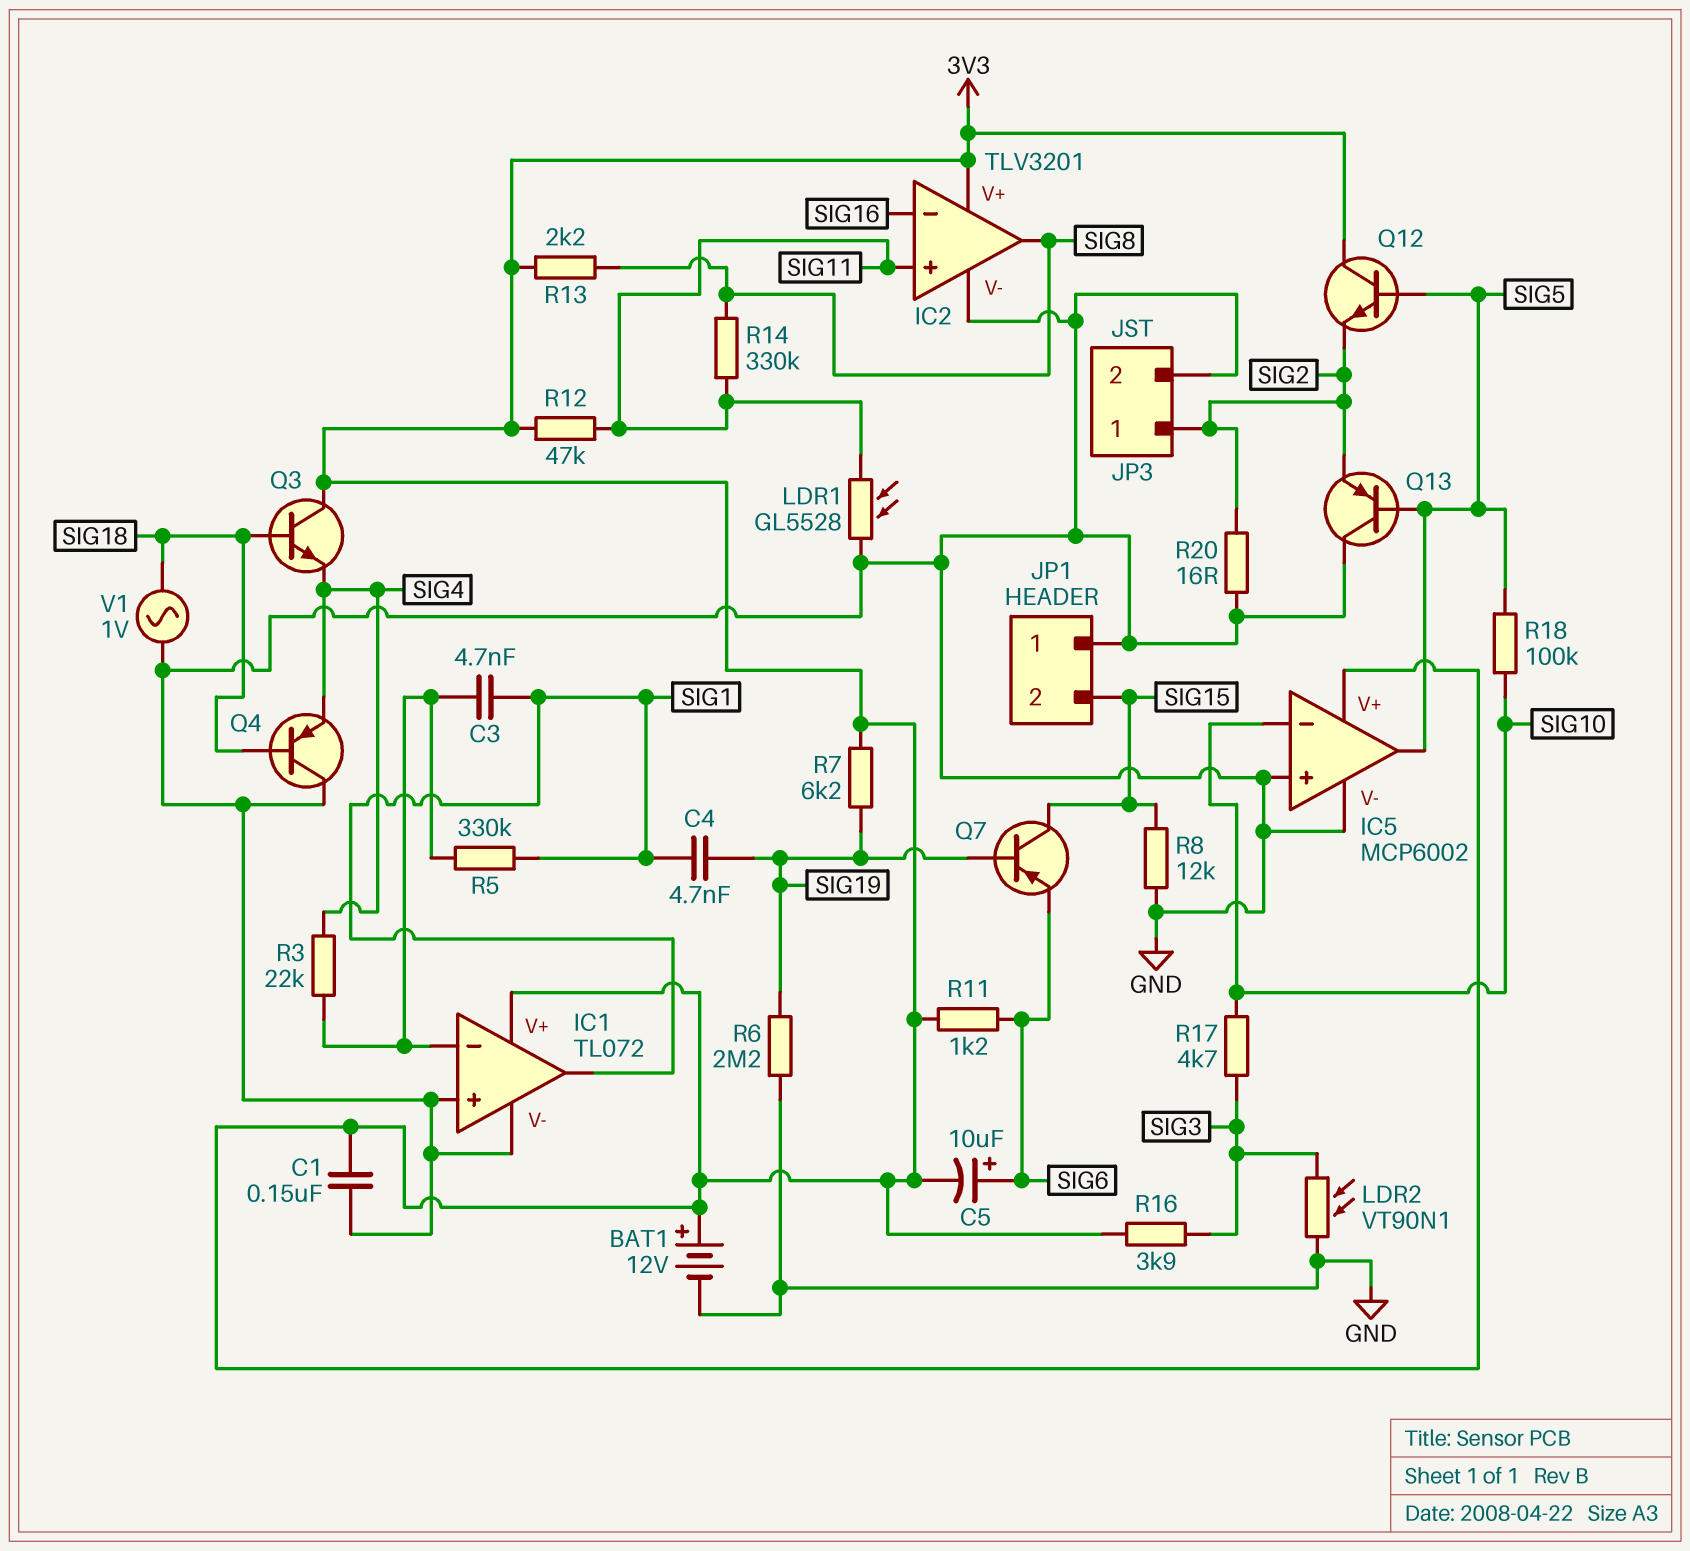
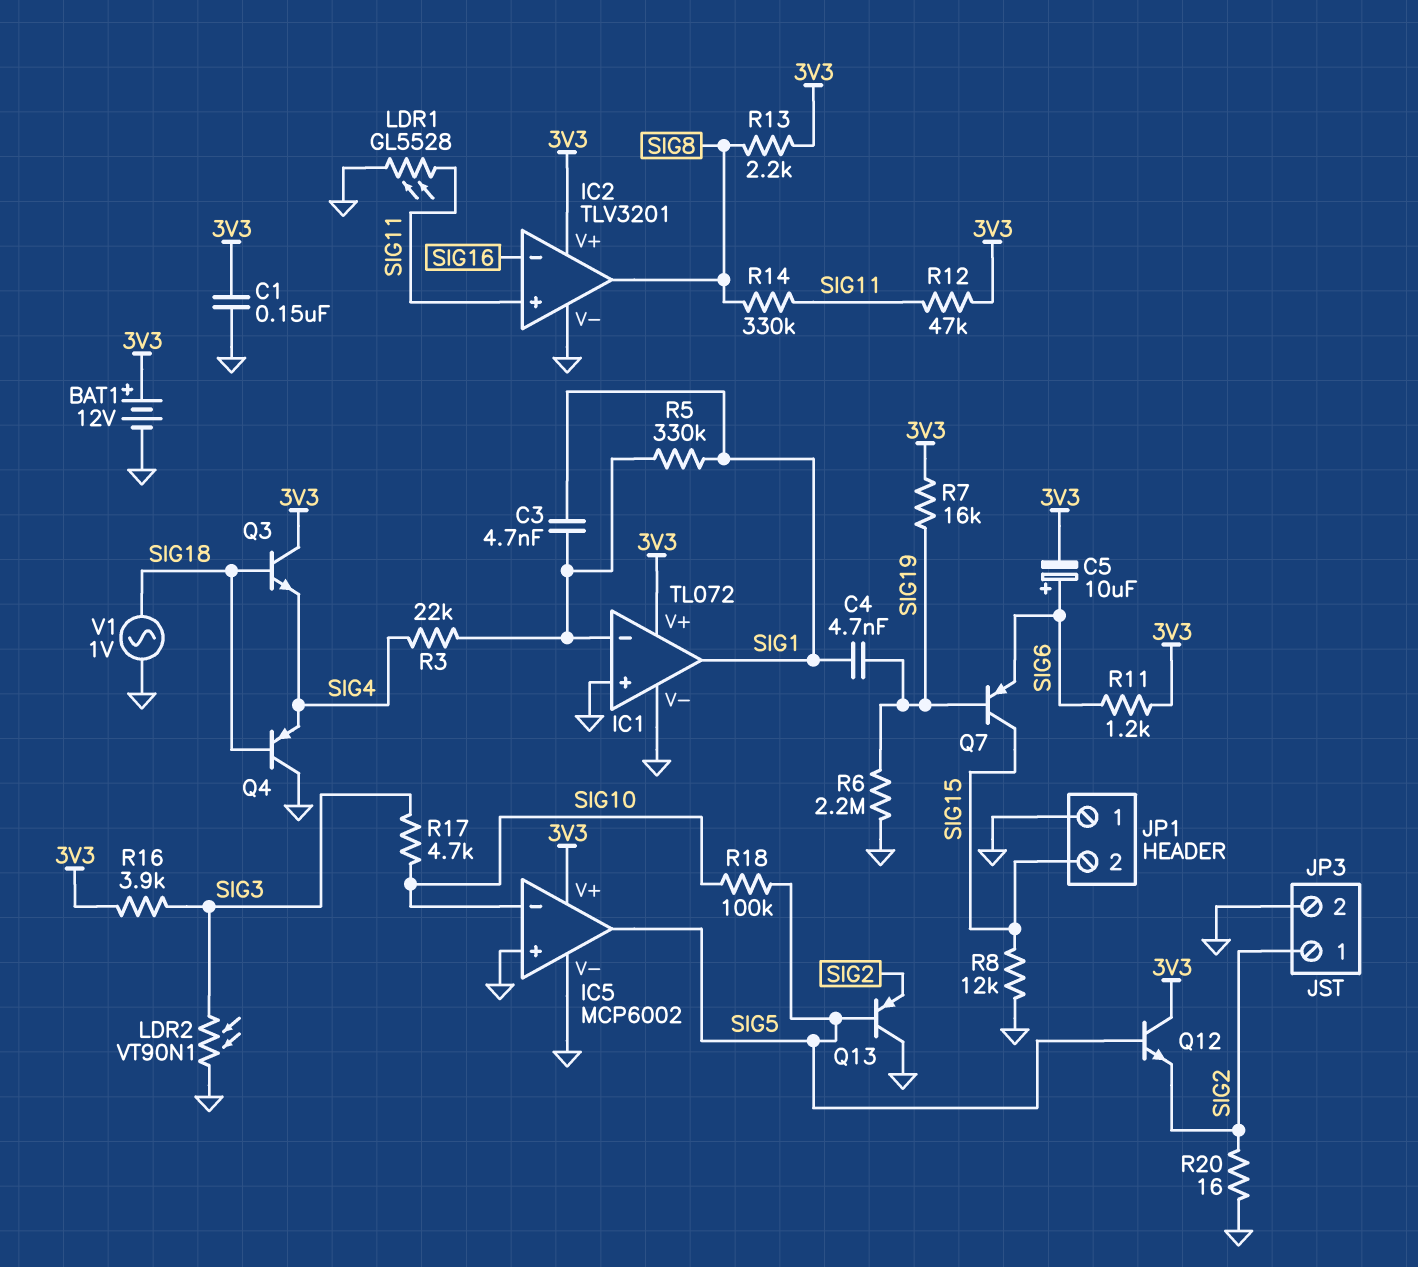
R7: 6.2k (3V3, SIG19) -> 16k (3V3, SIG19)

